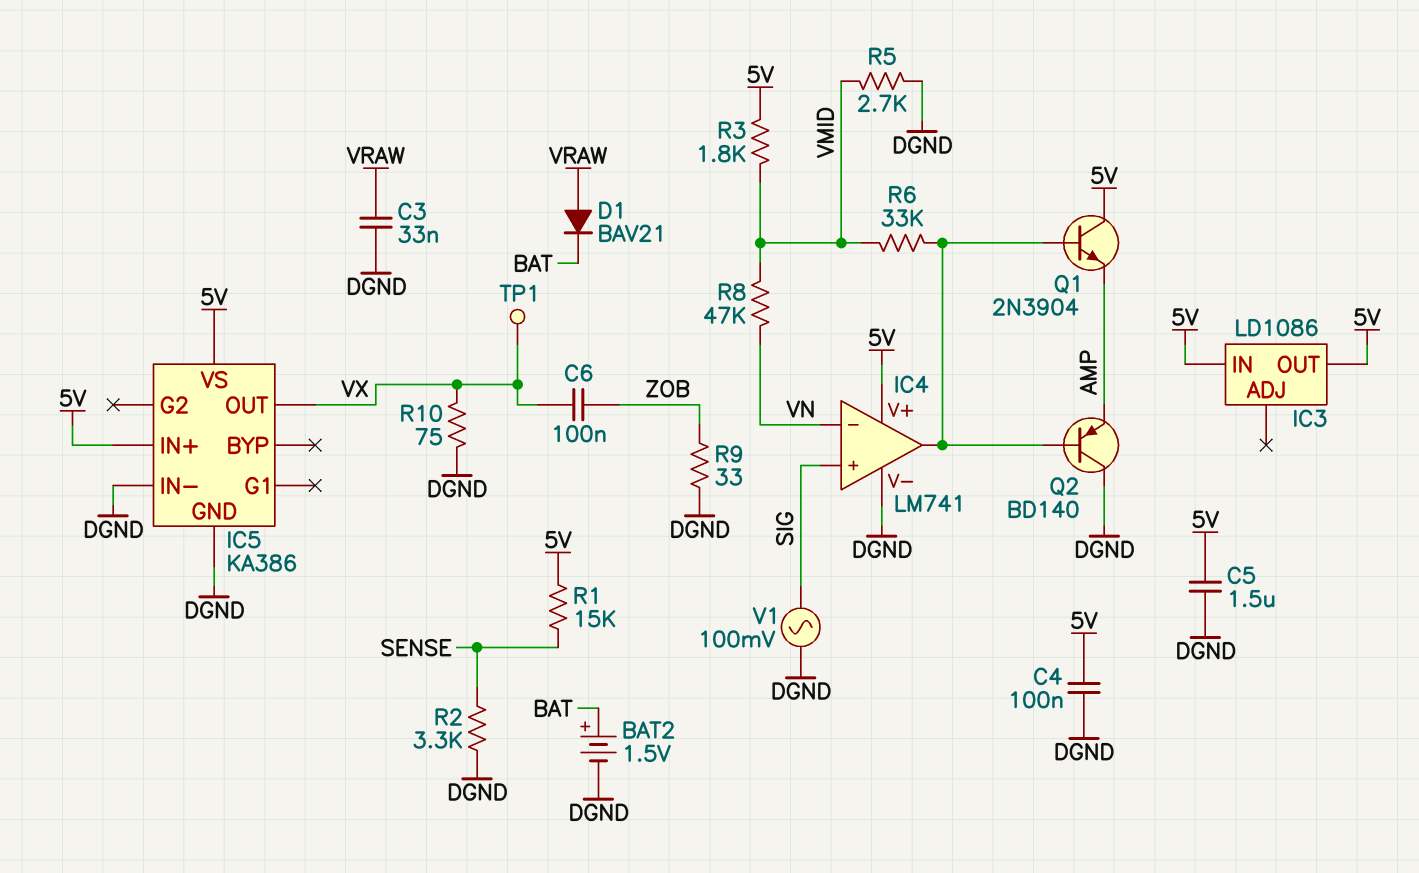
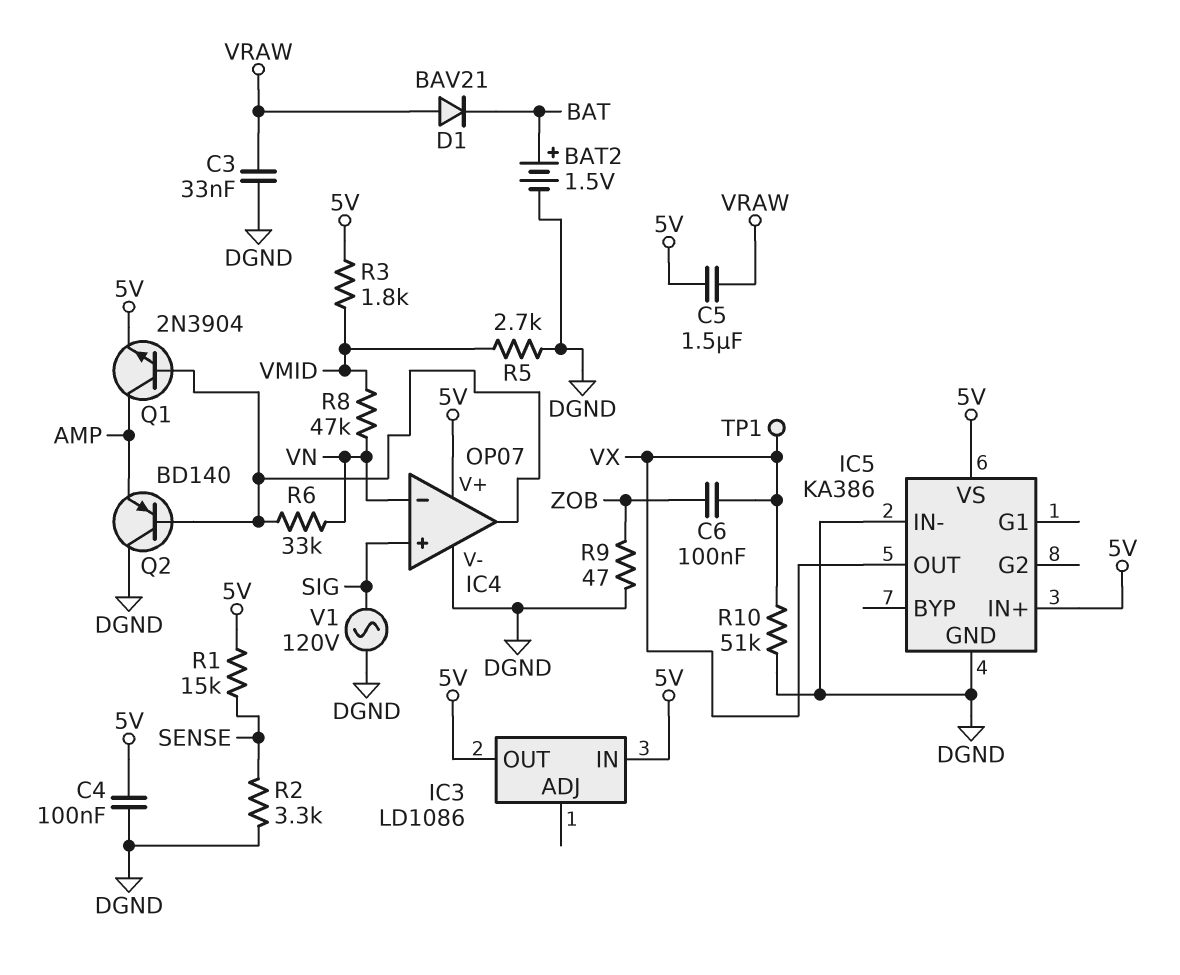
C5: 1.5uF (5V, DGND) -> 1.5uF (5V, VRAW)
IC4: LM741 -> OP07
Q1: NPN 2N3904 (B IC4/out, C 5V, E AMP) -> NPN 2N3904 (B IC4/out, C AMP, E 5V)
R6: 33k (IC4/out, VMID) -> 33k (IC4/out, VN)
R9: 33 (DGND, ZOB) -> 47 (DGND, ZOB)
R10: 75 (DGND, VX) -> 51k (DGND, VX)
V1: AC 100mV (DGND, SIG) -> AC 120V (DGND, SIG)

